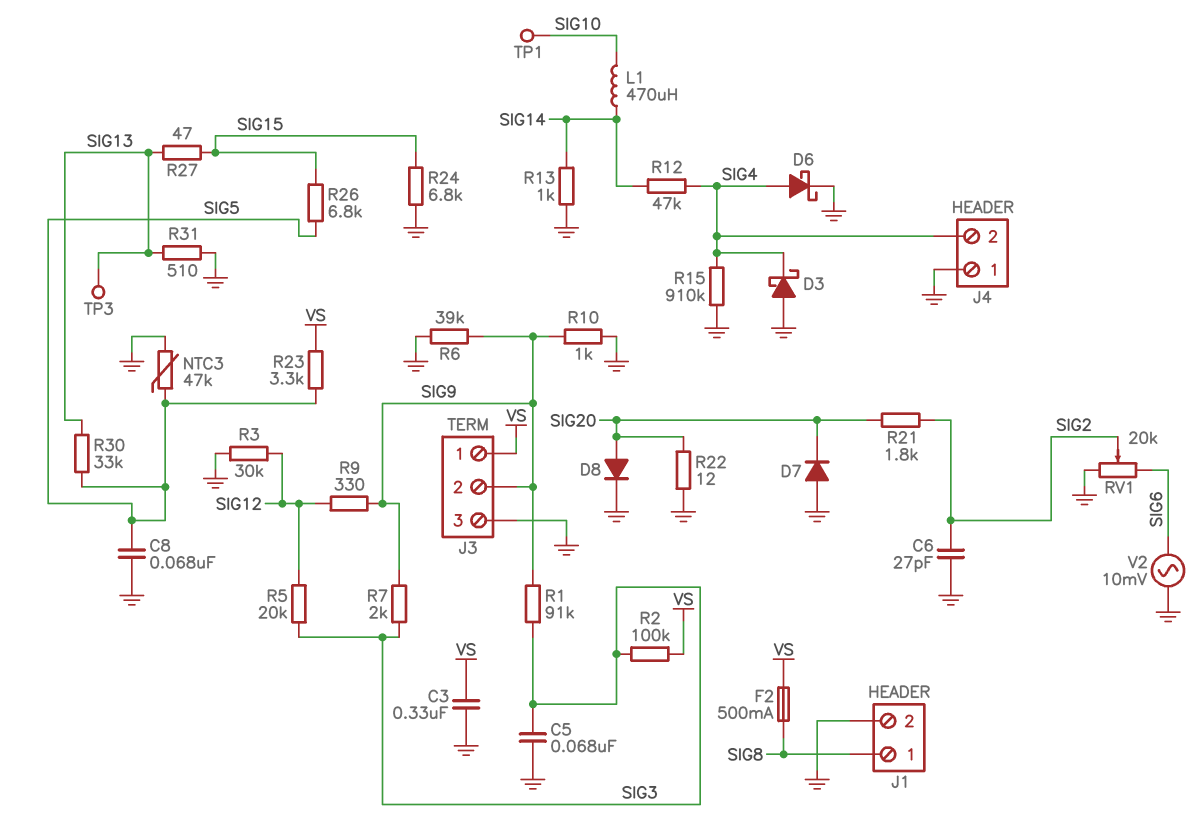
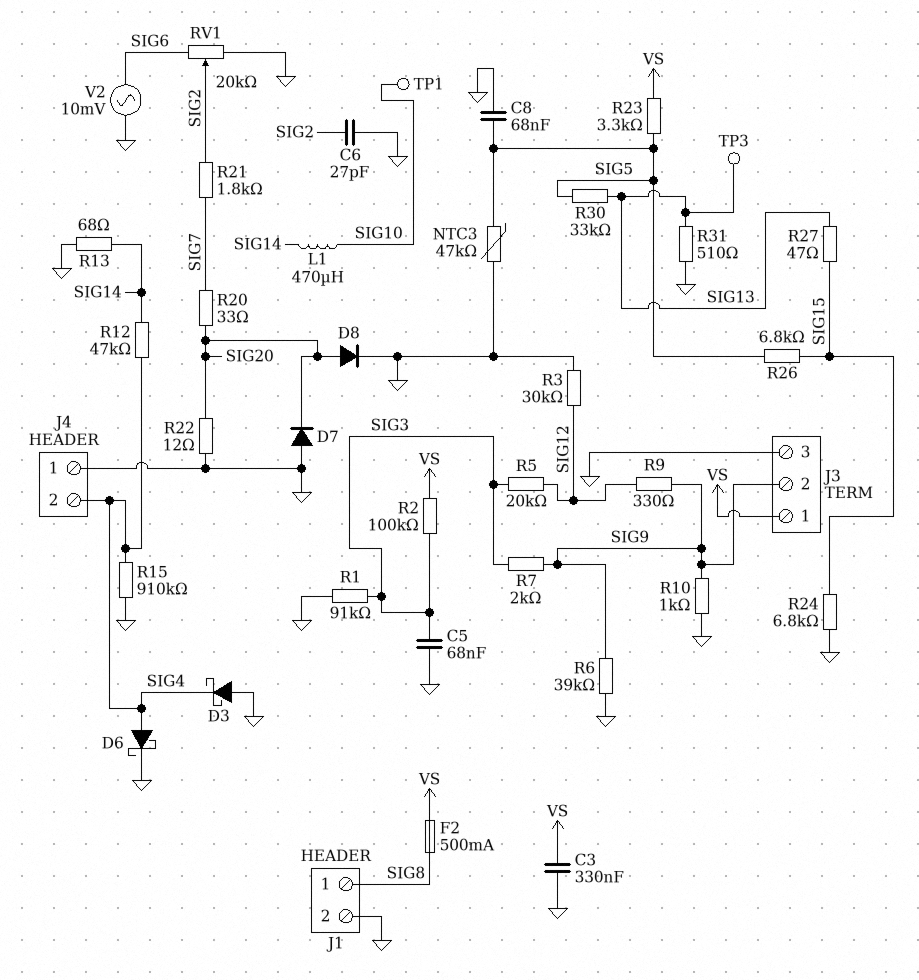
R1: 91k (SIG3, SIG9) -> 91k (GND, SIG3)
R13: 1k (GND, SIG14) -> 68 (GND, SIG14)
R20: none -> 33 (SIG7, SIG20)
R21: 1.8k (SIG2, SIG20) -> 1.8k (SIG2, SIG7)

